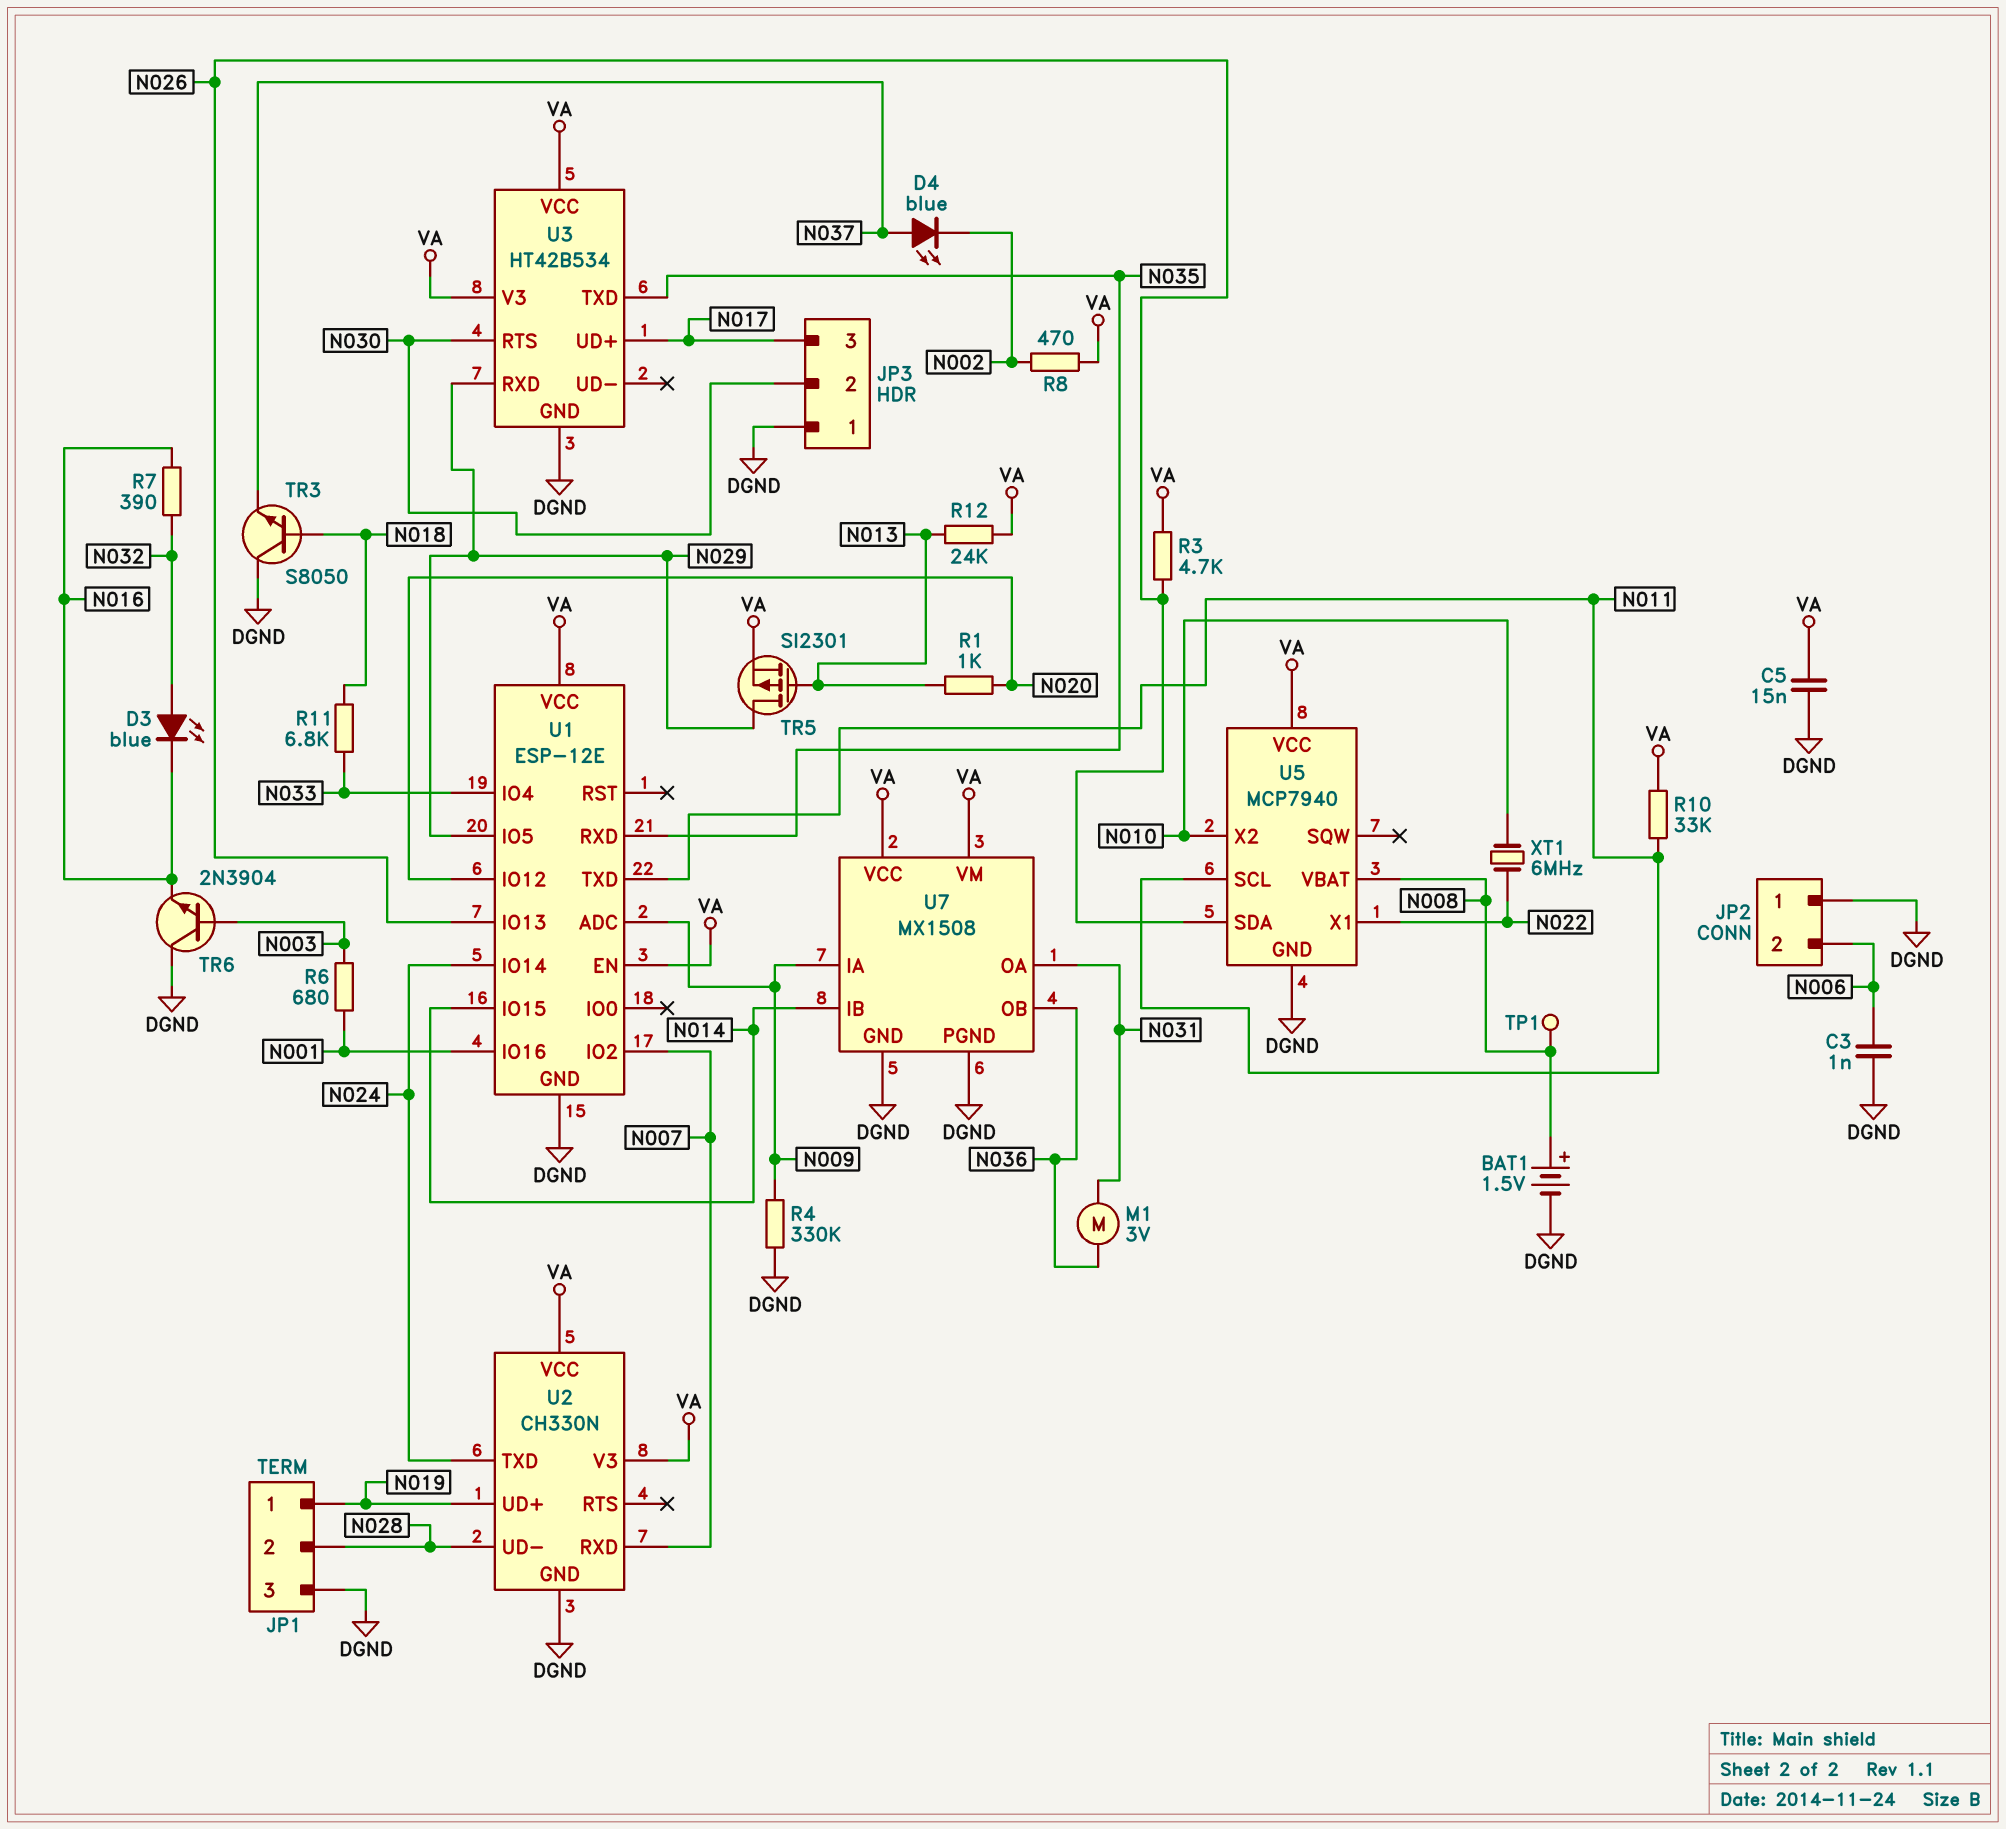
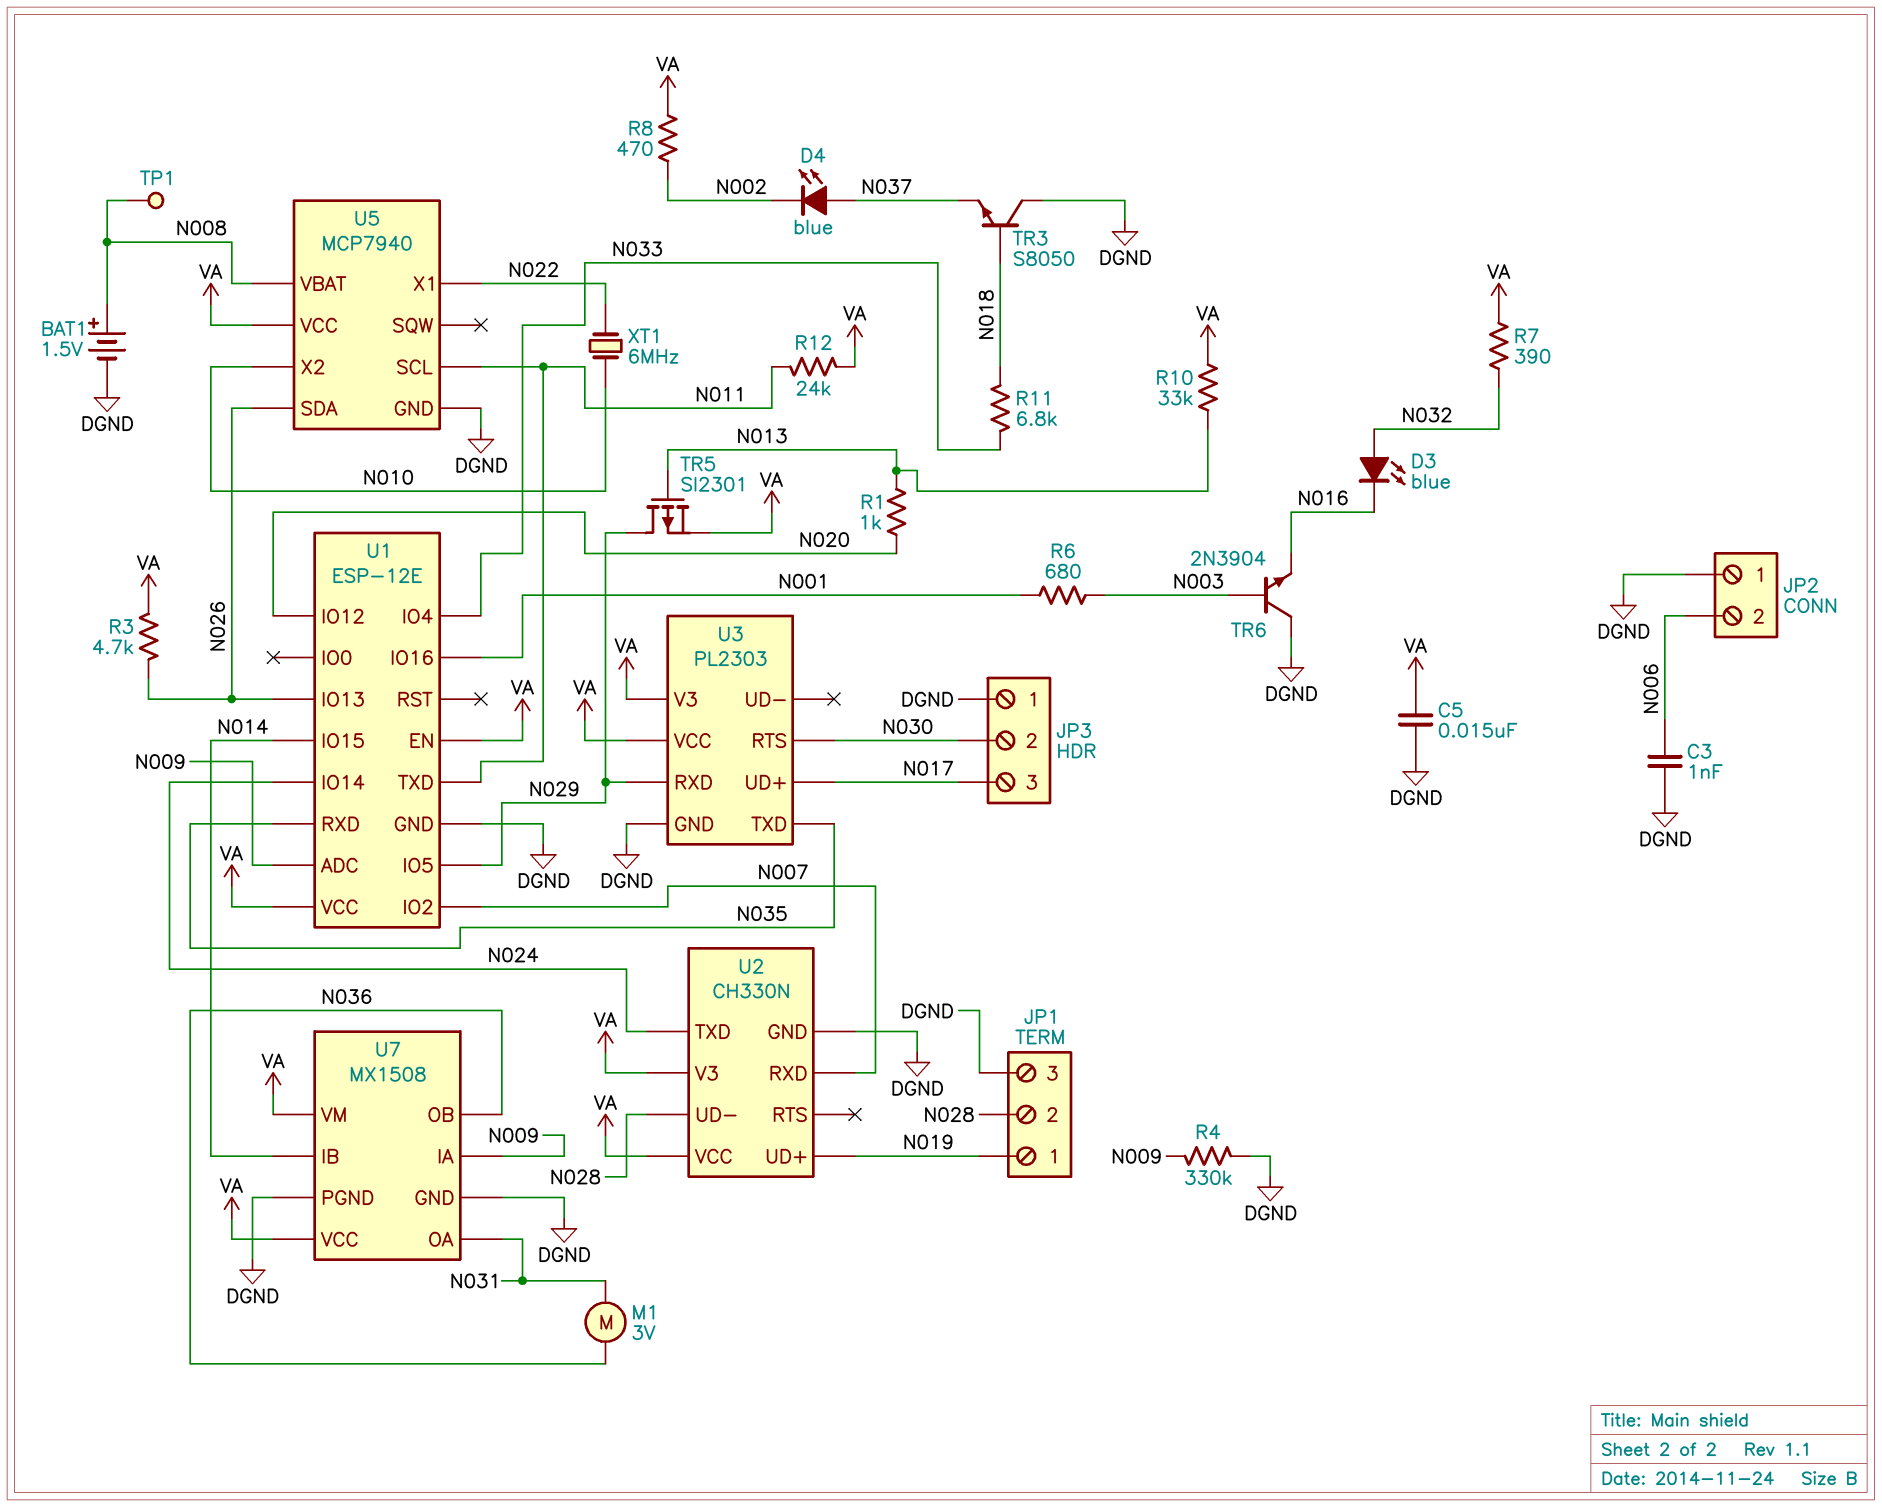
R7: 390 (N016, N032) -> 390 (N032, VA)
R10: 33k (N011, VA) -> 33k (N013, VA)
R12: 24k (N013, VA) -> 24k (N011, VA)
U3: HT42B534 -> PL2303

